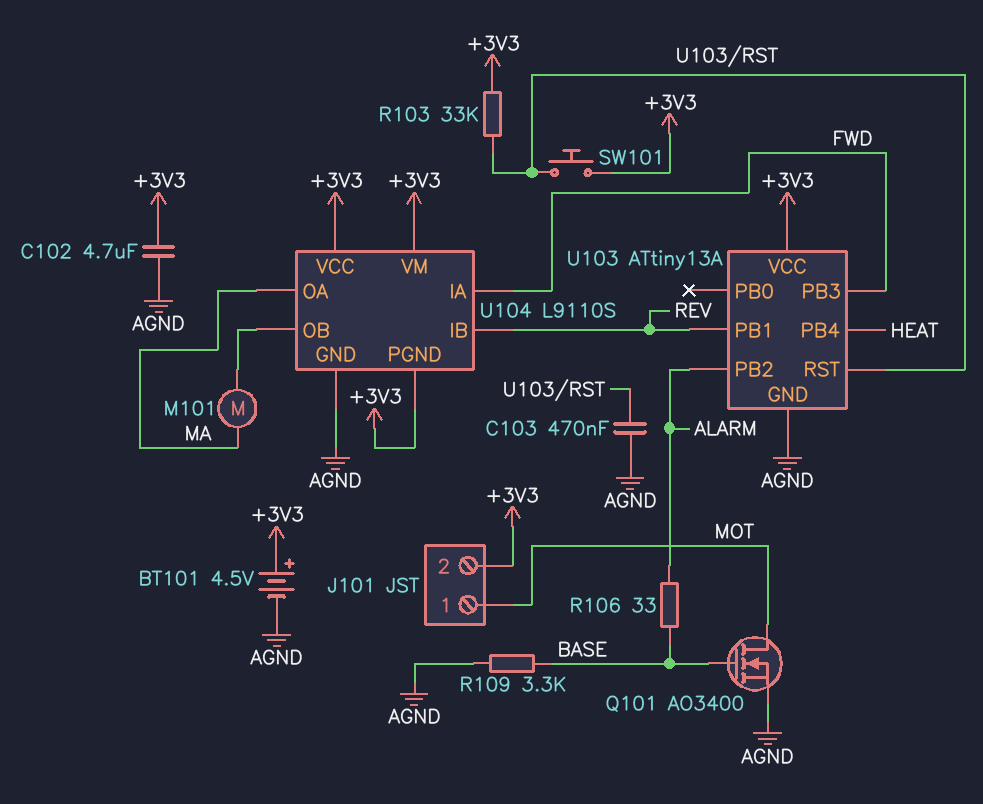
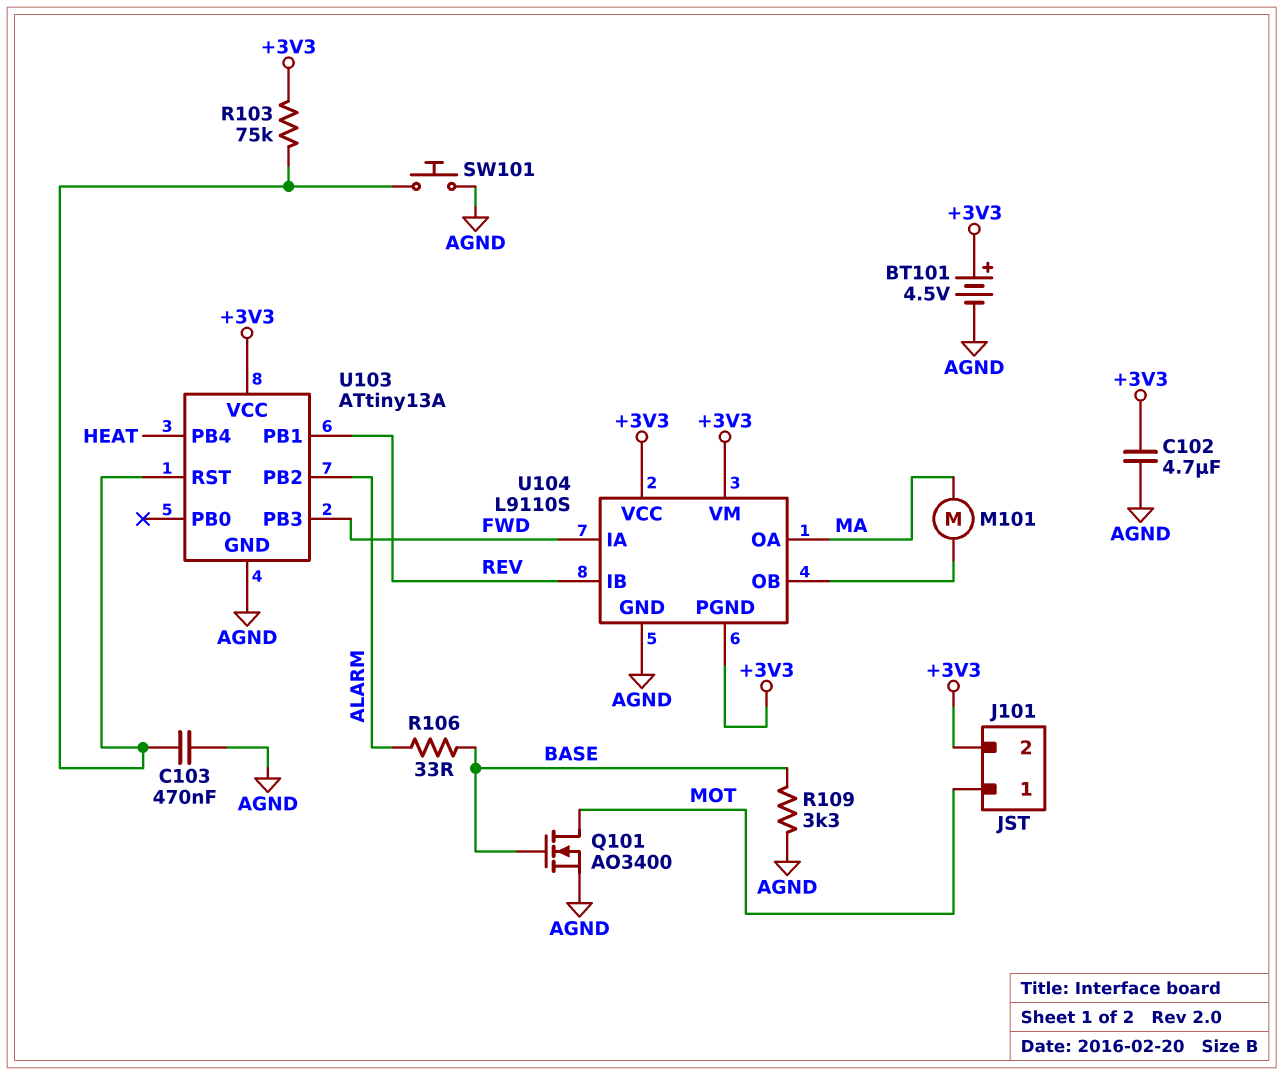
R103: 33k (+3V3, U103/RST) -> 75k (+3V3, U103/RST)
SW101: button (+3V3, U103/RST) -> button (AGND, U103/RST)

